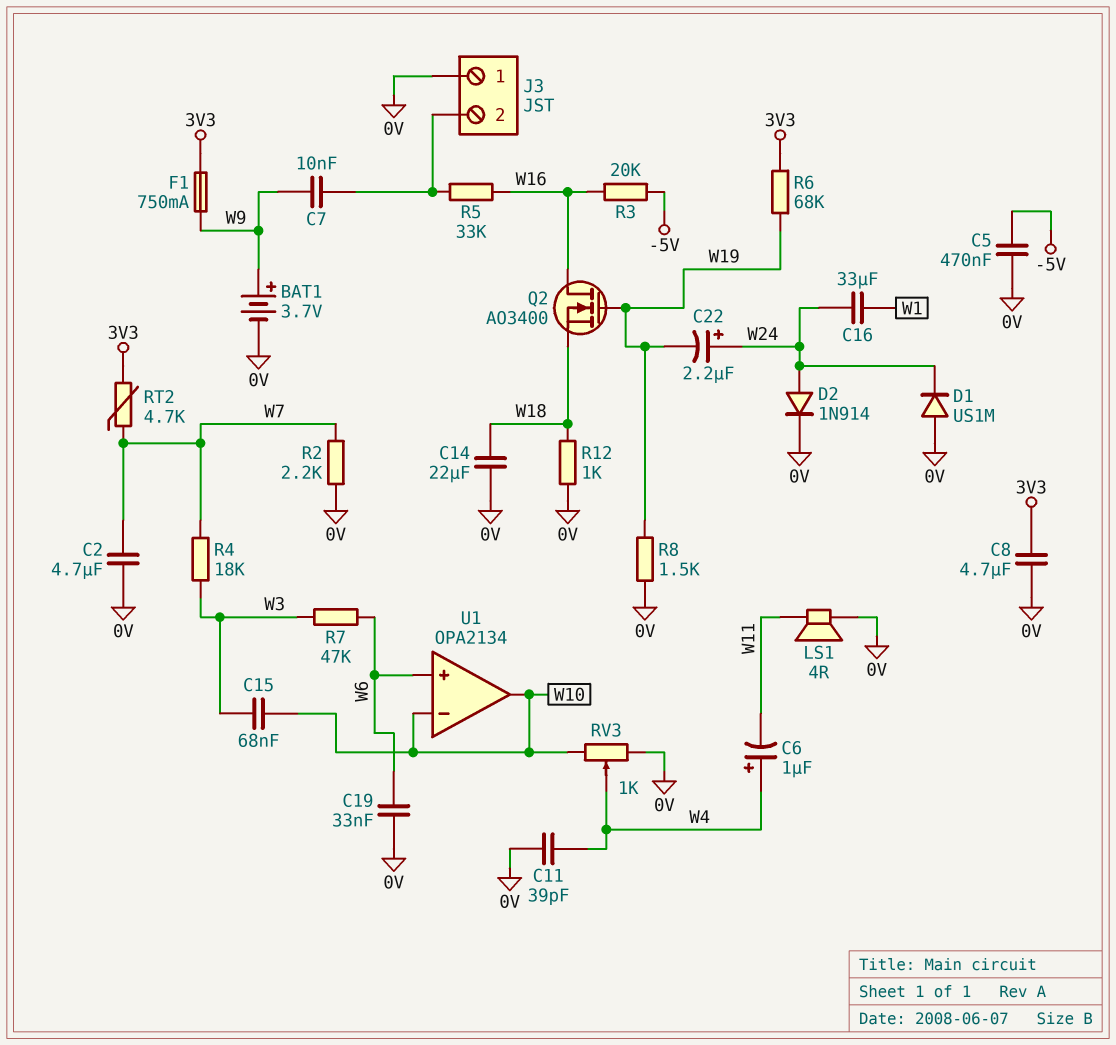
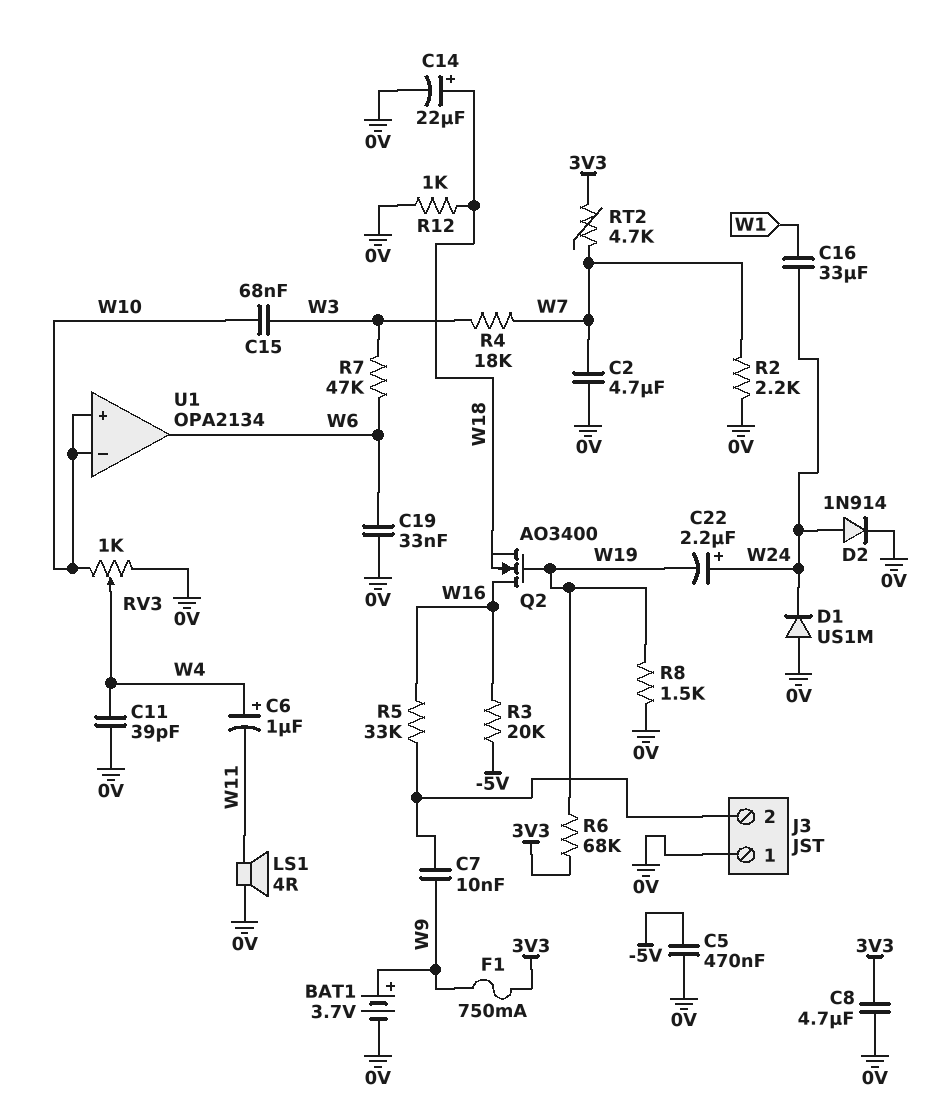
C14: 22uF (0V, W18) -> 22uF (plus W18, minus 0V)
U1 pin in+: W6 -> W10
U1 pin out: W10 -> W6

